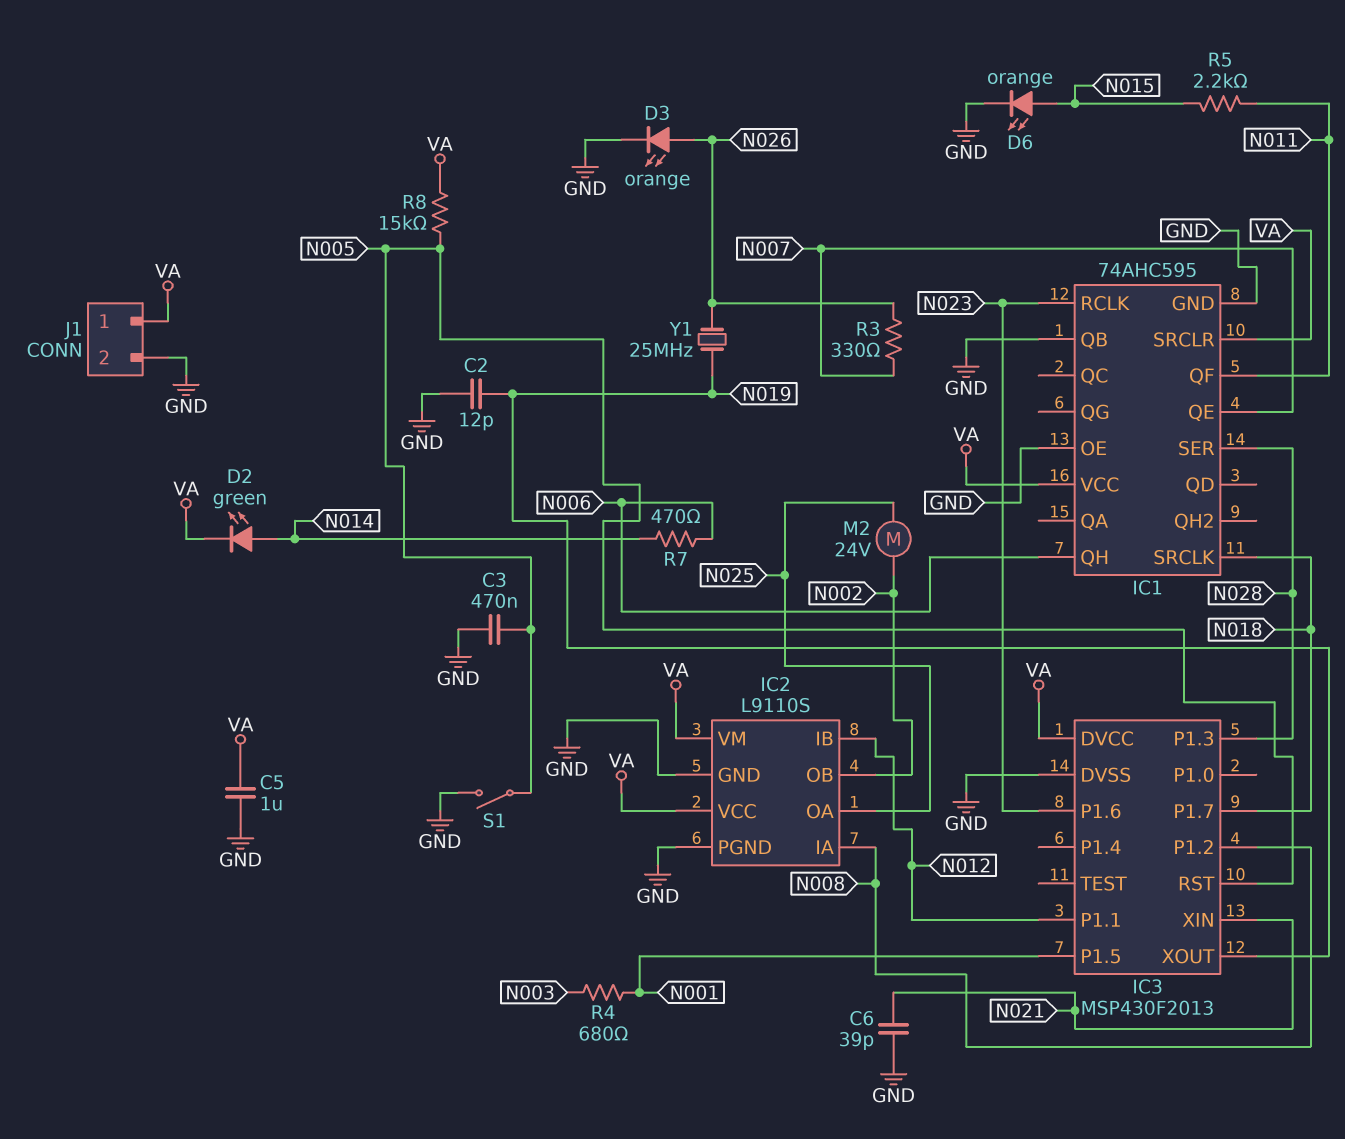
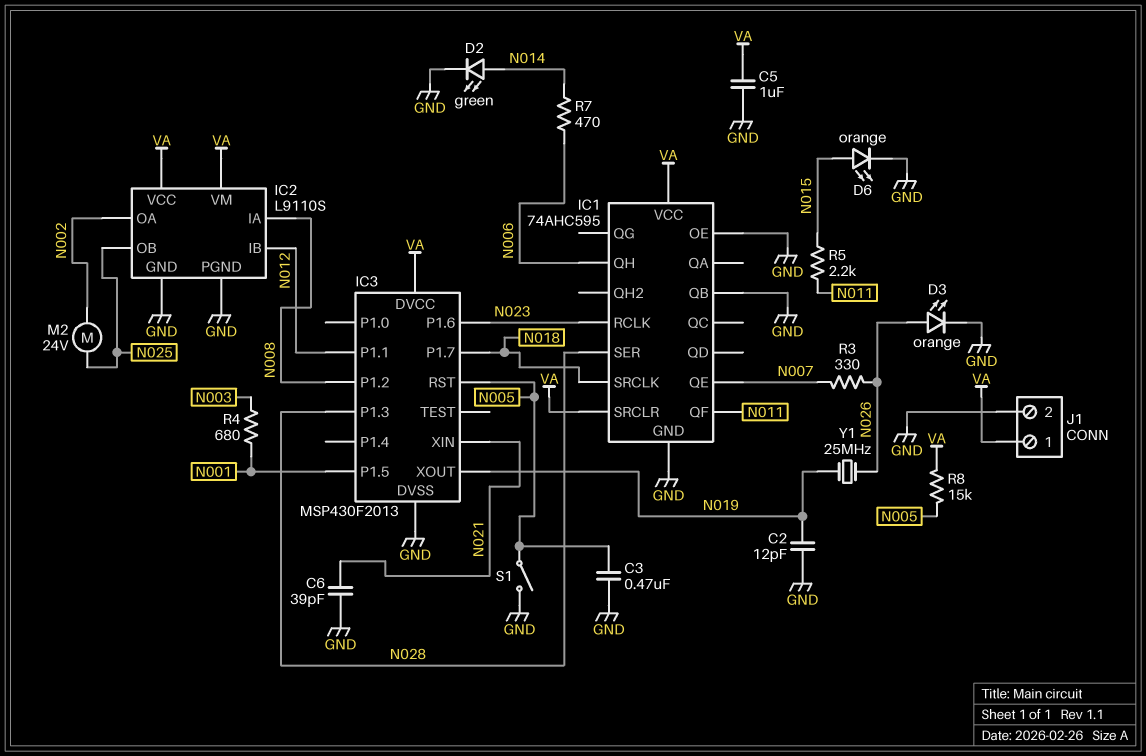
D2: LED green (A N014, K VA) -> LED green (A N014, K GND)
IC2 pin OA: N025 -> N002
IC2 pin OB: N002 -> N025

